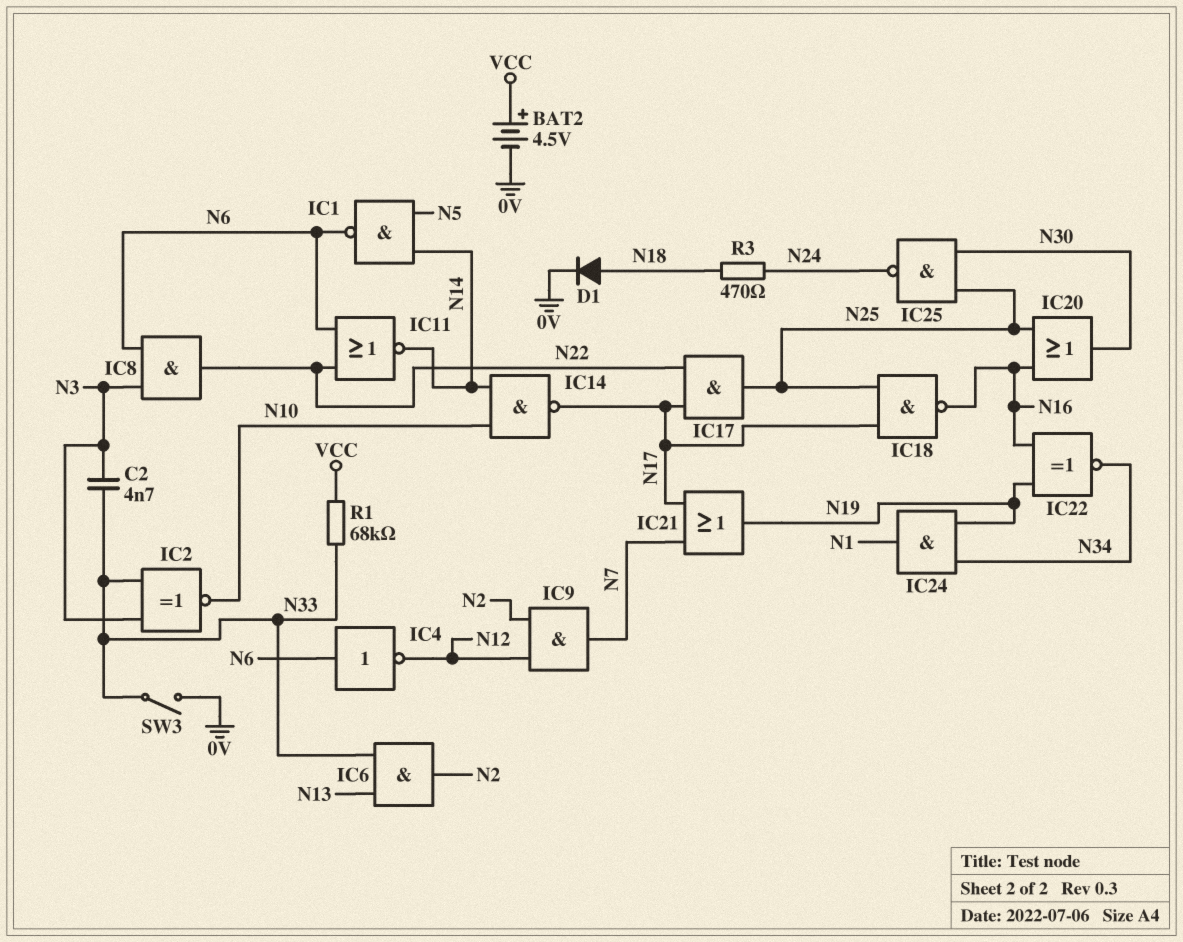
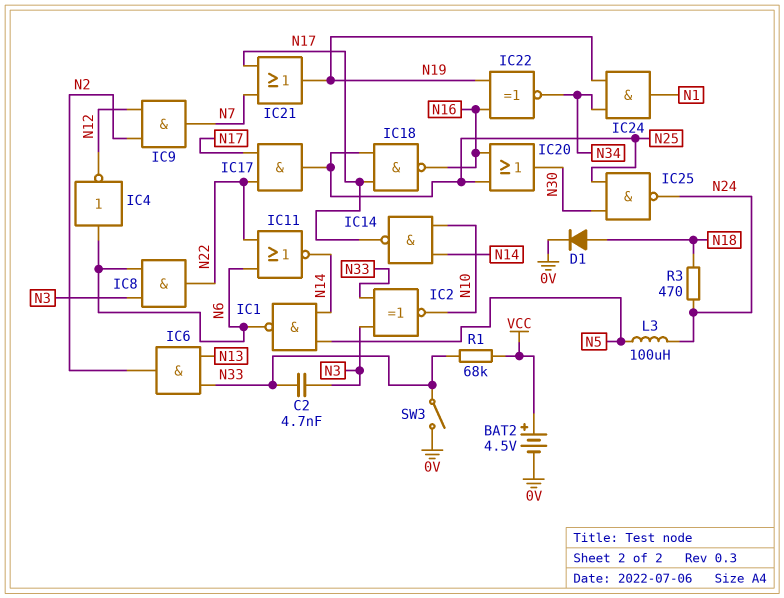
L3: none -> 100uH (N5, N24)

